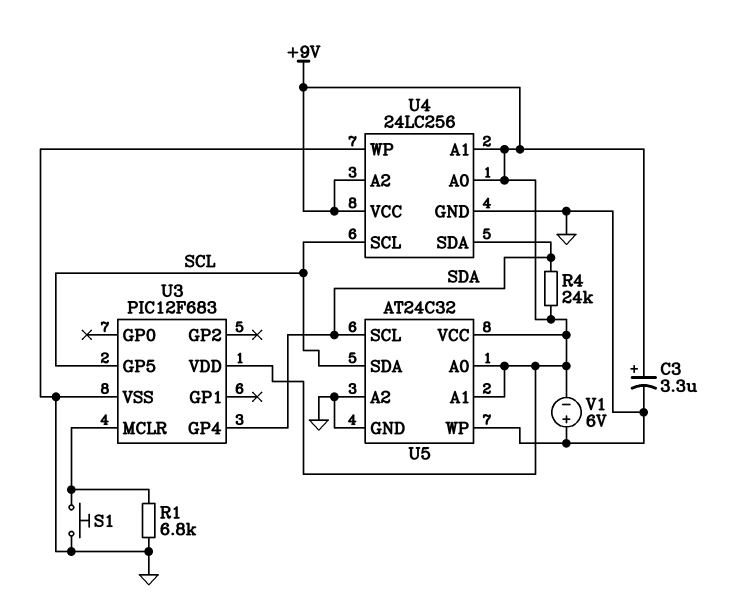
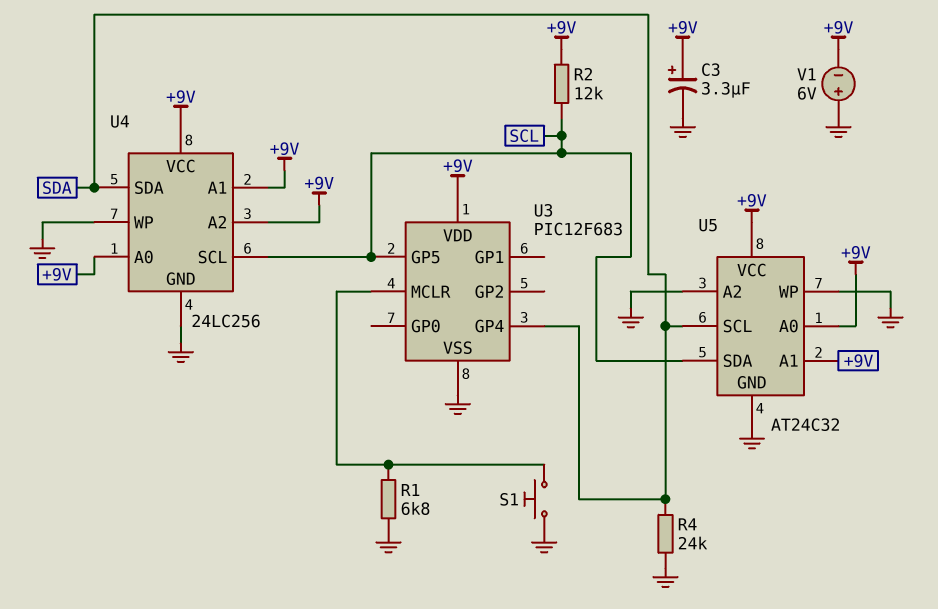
R2: none -> 12k (+9V, SCL)
R4: 24k (+9V, SDA) -> 24k (GND, SDA)

